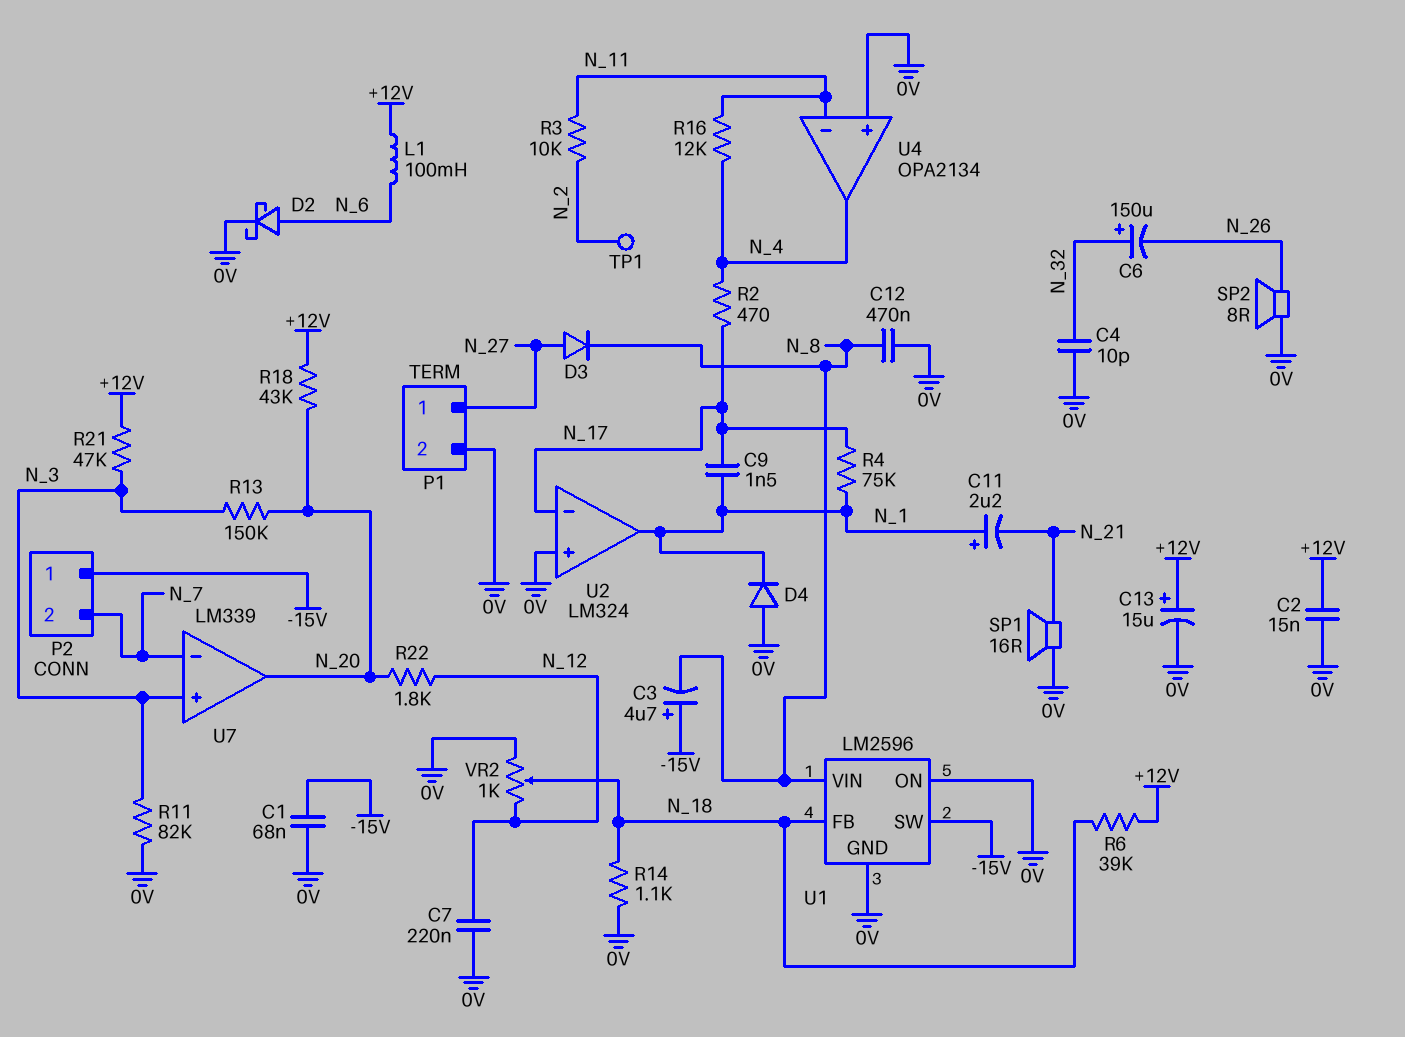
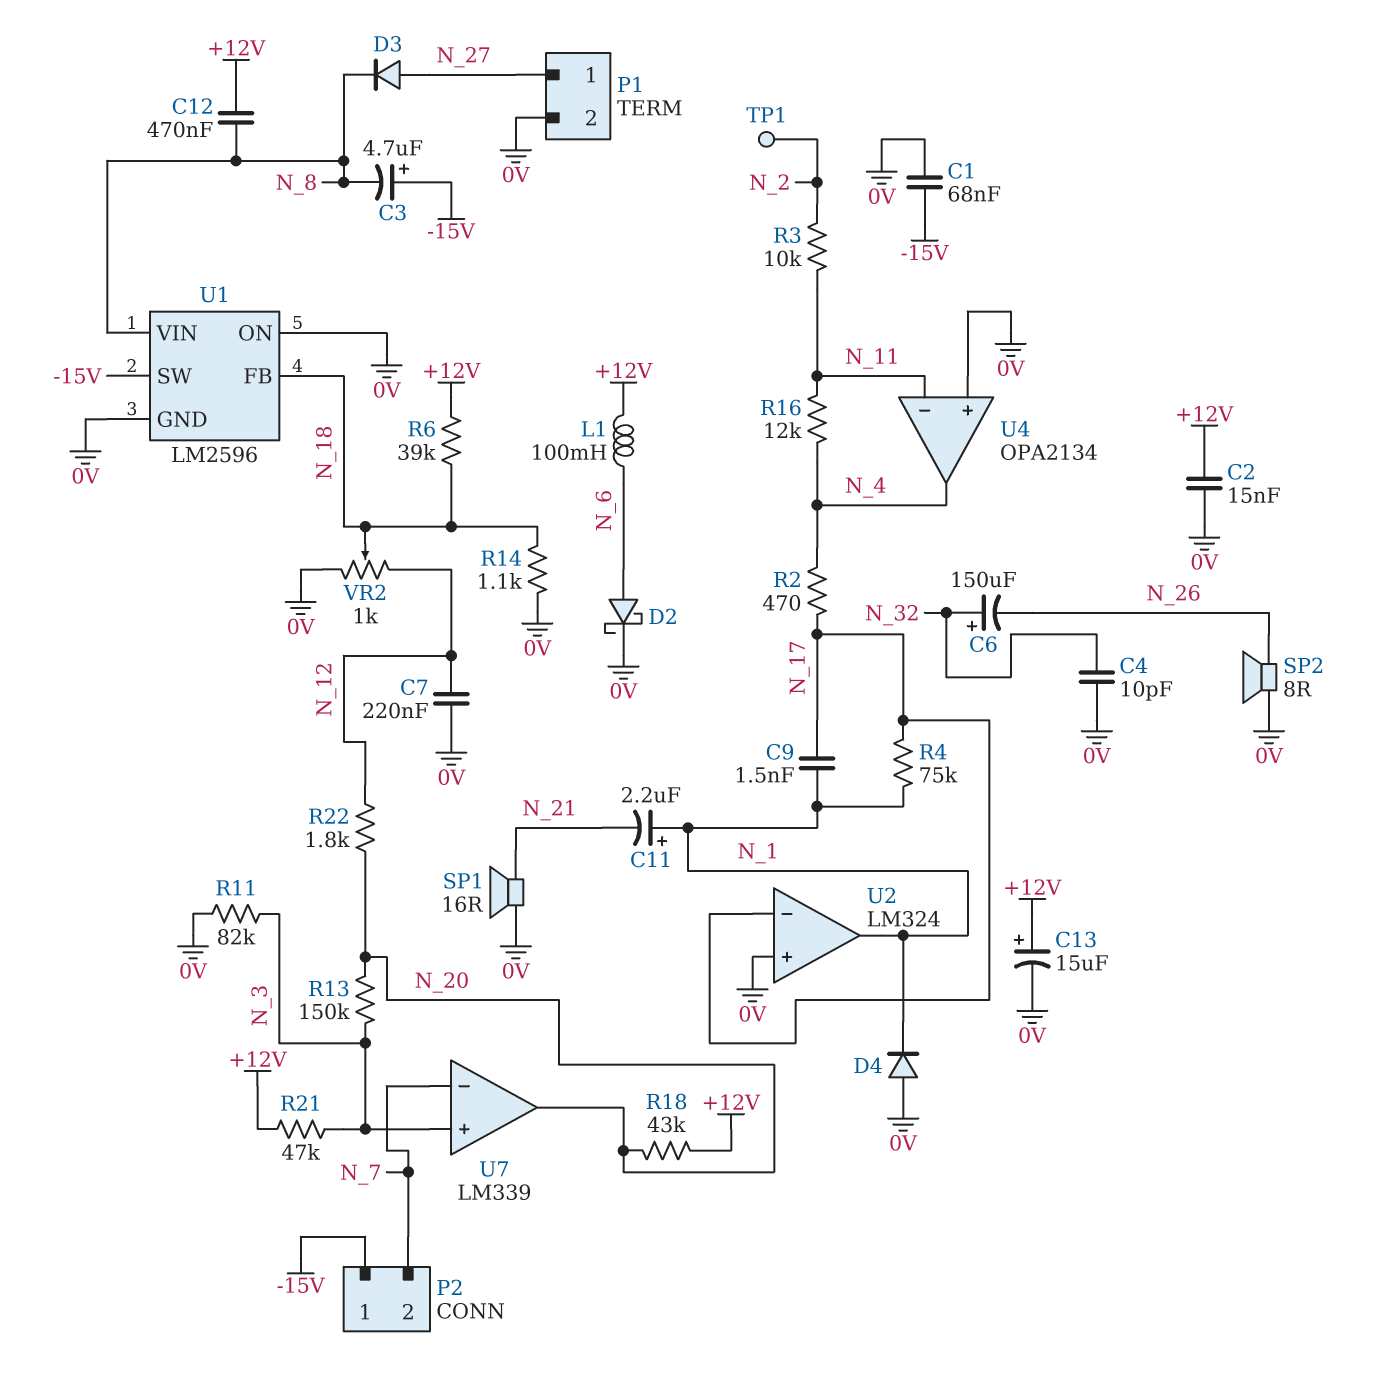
C12: 470nF (0V, N_8) -> 470nF (+12V, N_8)

